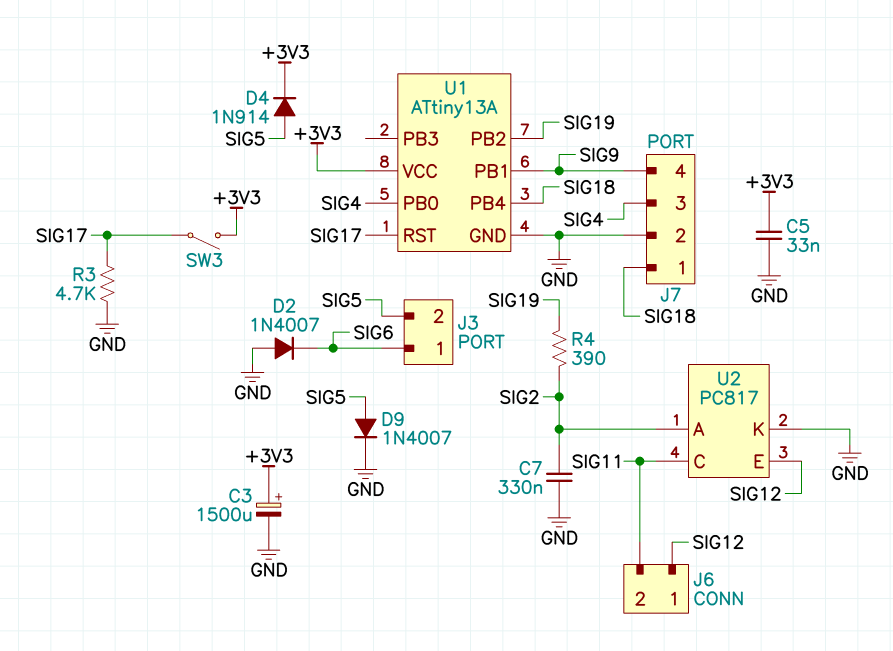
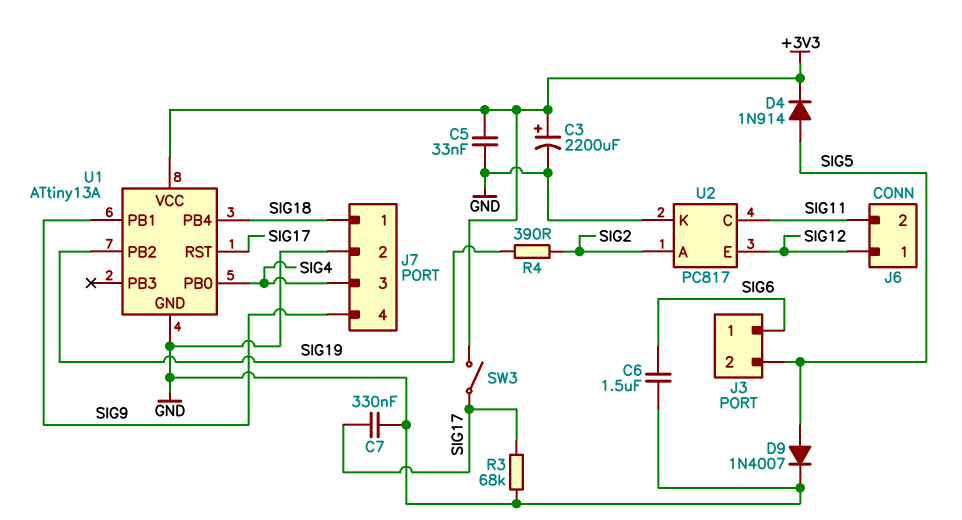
C3: 1500uF (plus +3V3, minus GND) -> 2200uF (plus +3V3, minus GND)
C6: none -> 1.5uF (GND, SIG6)
C7: 330nF (GND, SIG2) -> 330nF (GND, SIG17)
D2: diode 1N4007 (A GND, K SIG6) -> none
R3: 4.7k (GND, SIG17) -> 68k (GND, SIG17)

